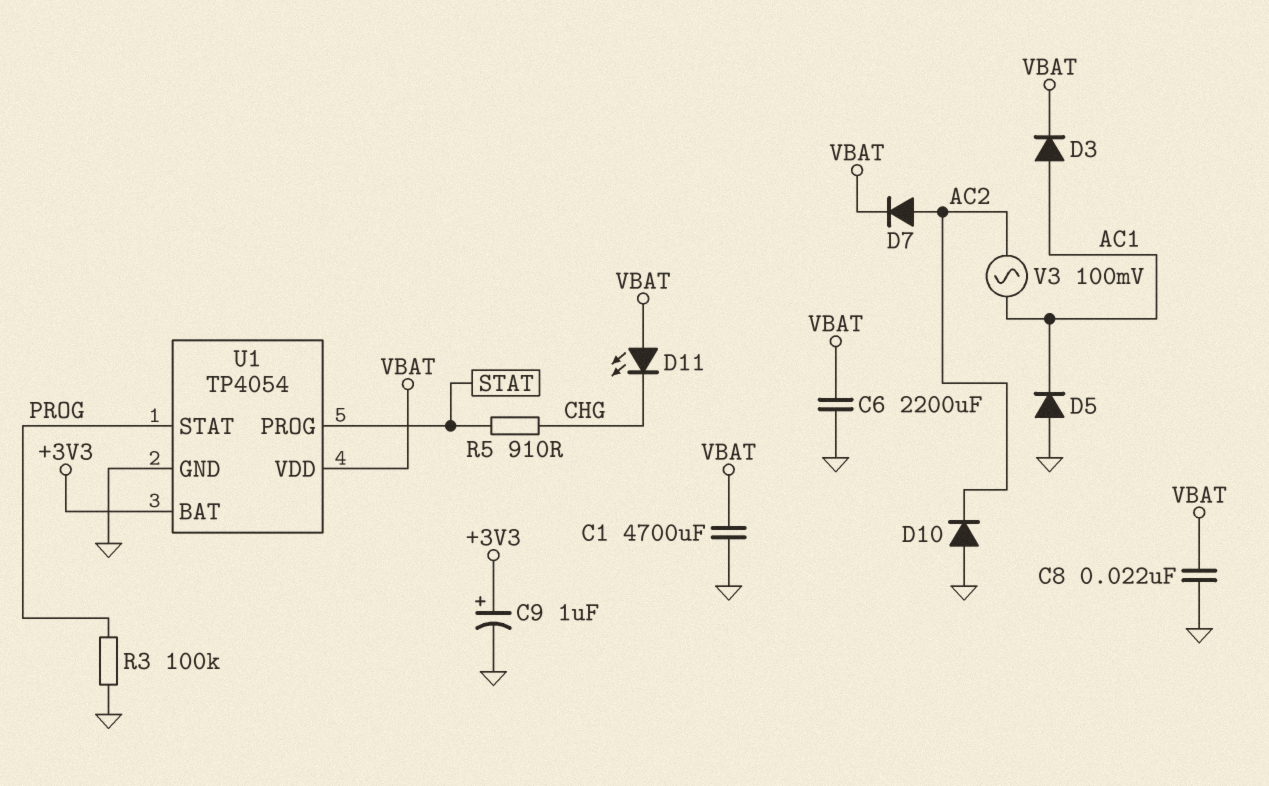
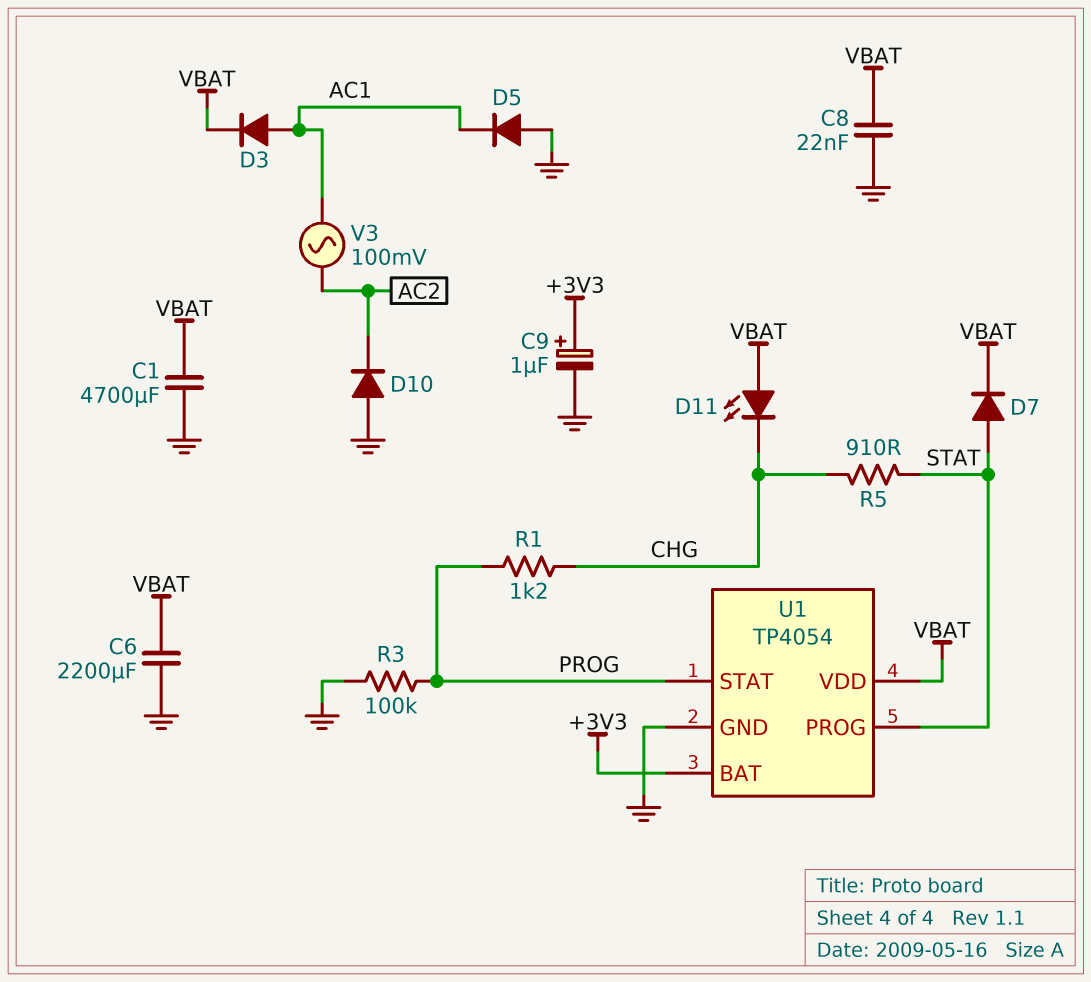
D7: diode (A AC2, K VBAT) -> diode (A STAT, K VBAT)
R1: none -> 1.2k (CHG, PROG)

